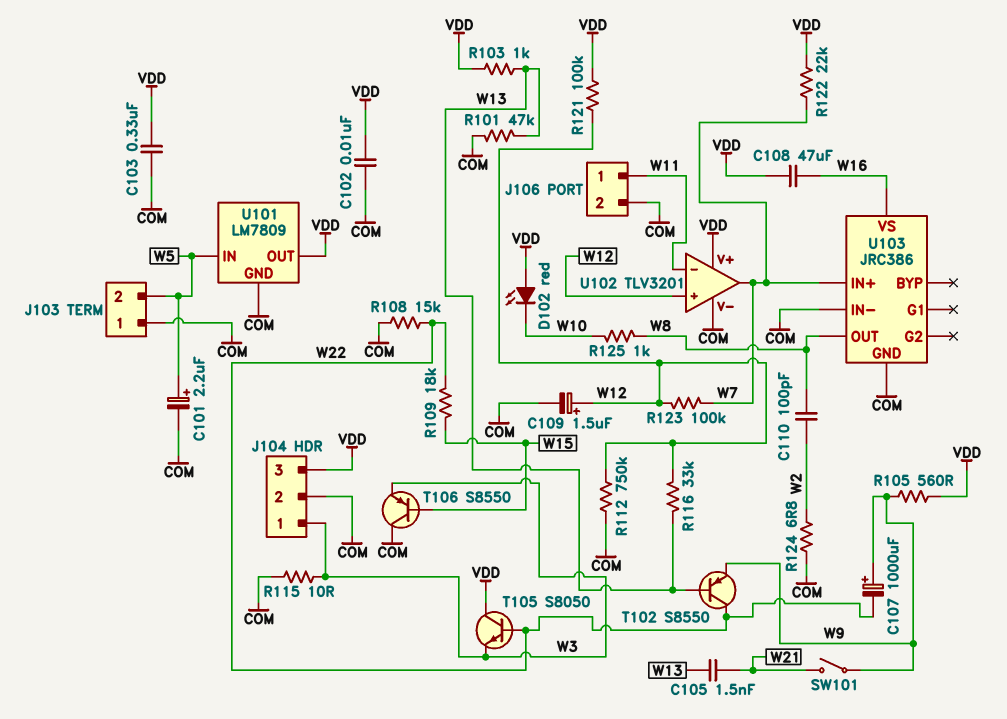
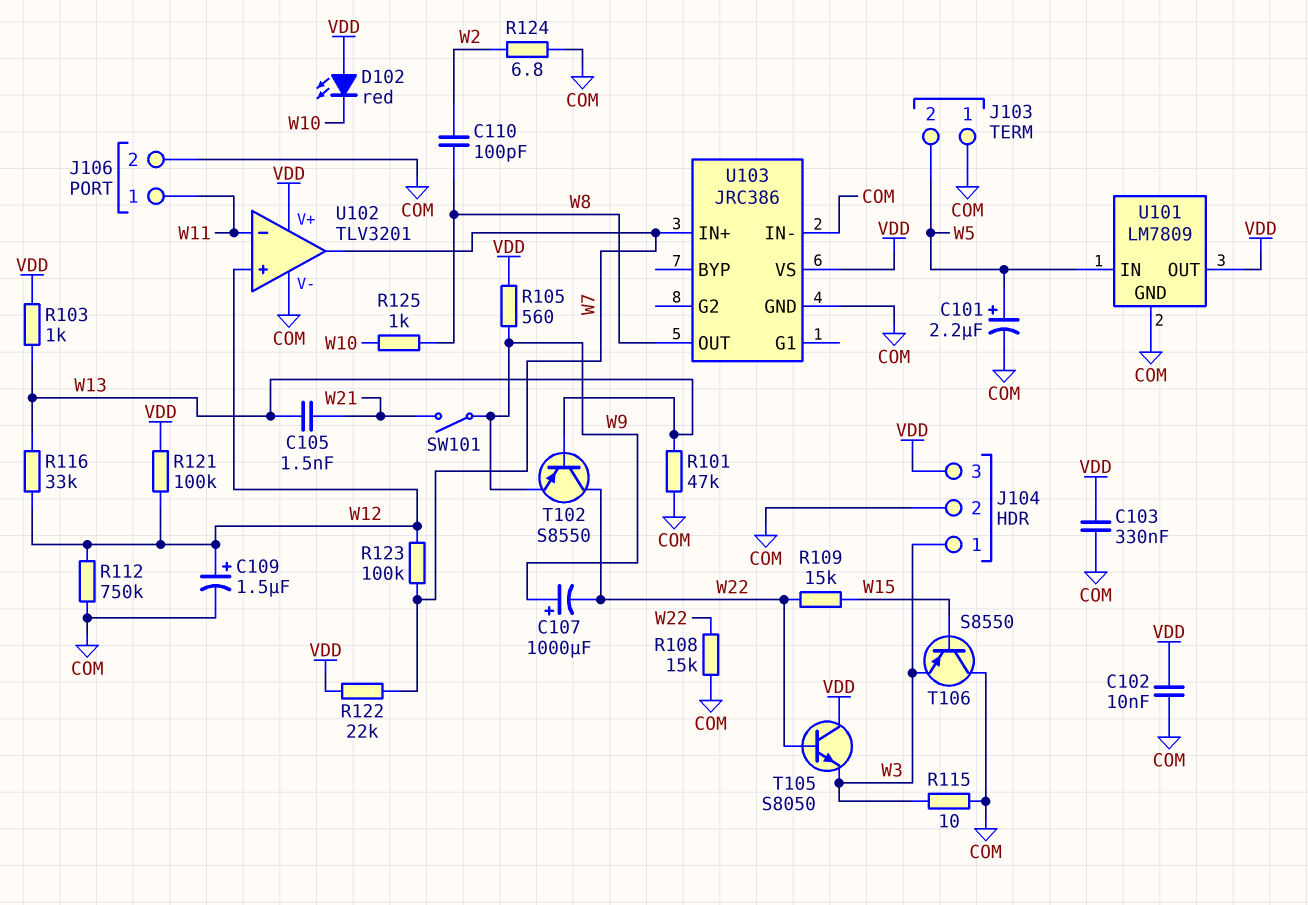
C108: 47uF (VDD, W16) -> none
R109: 18k (W15, W22) -> 15k (W15, W22)
U103 pin VS: W16 -> VDD

